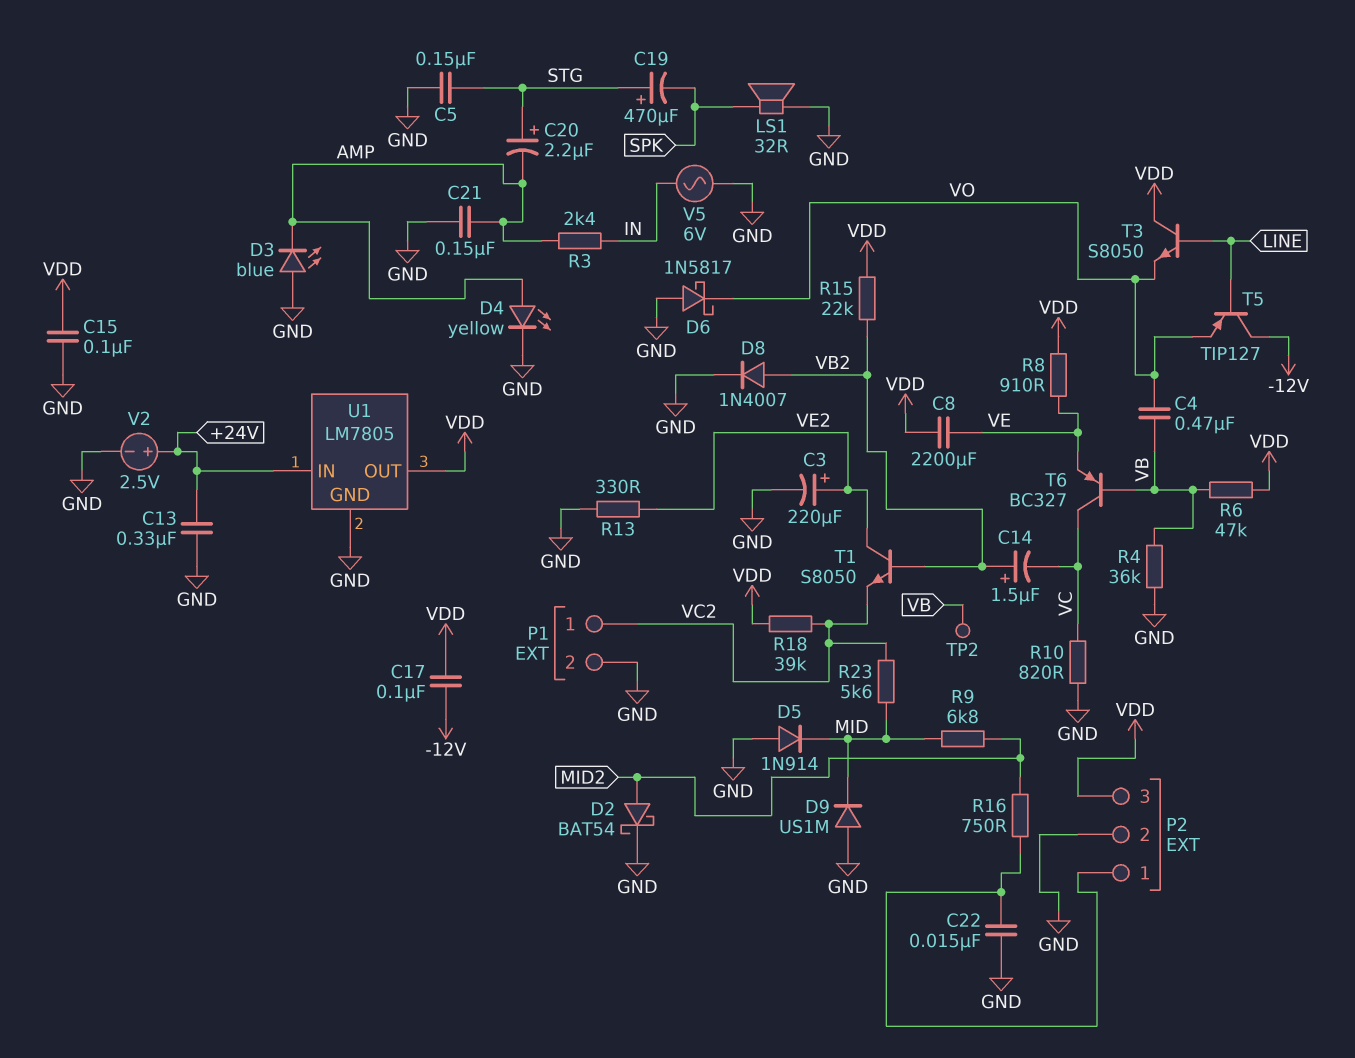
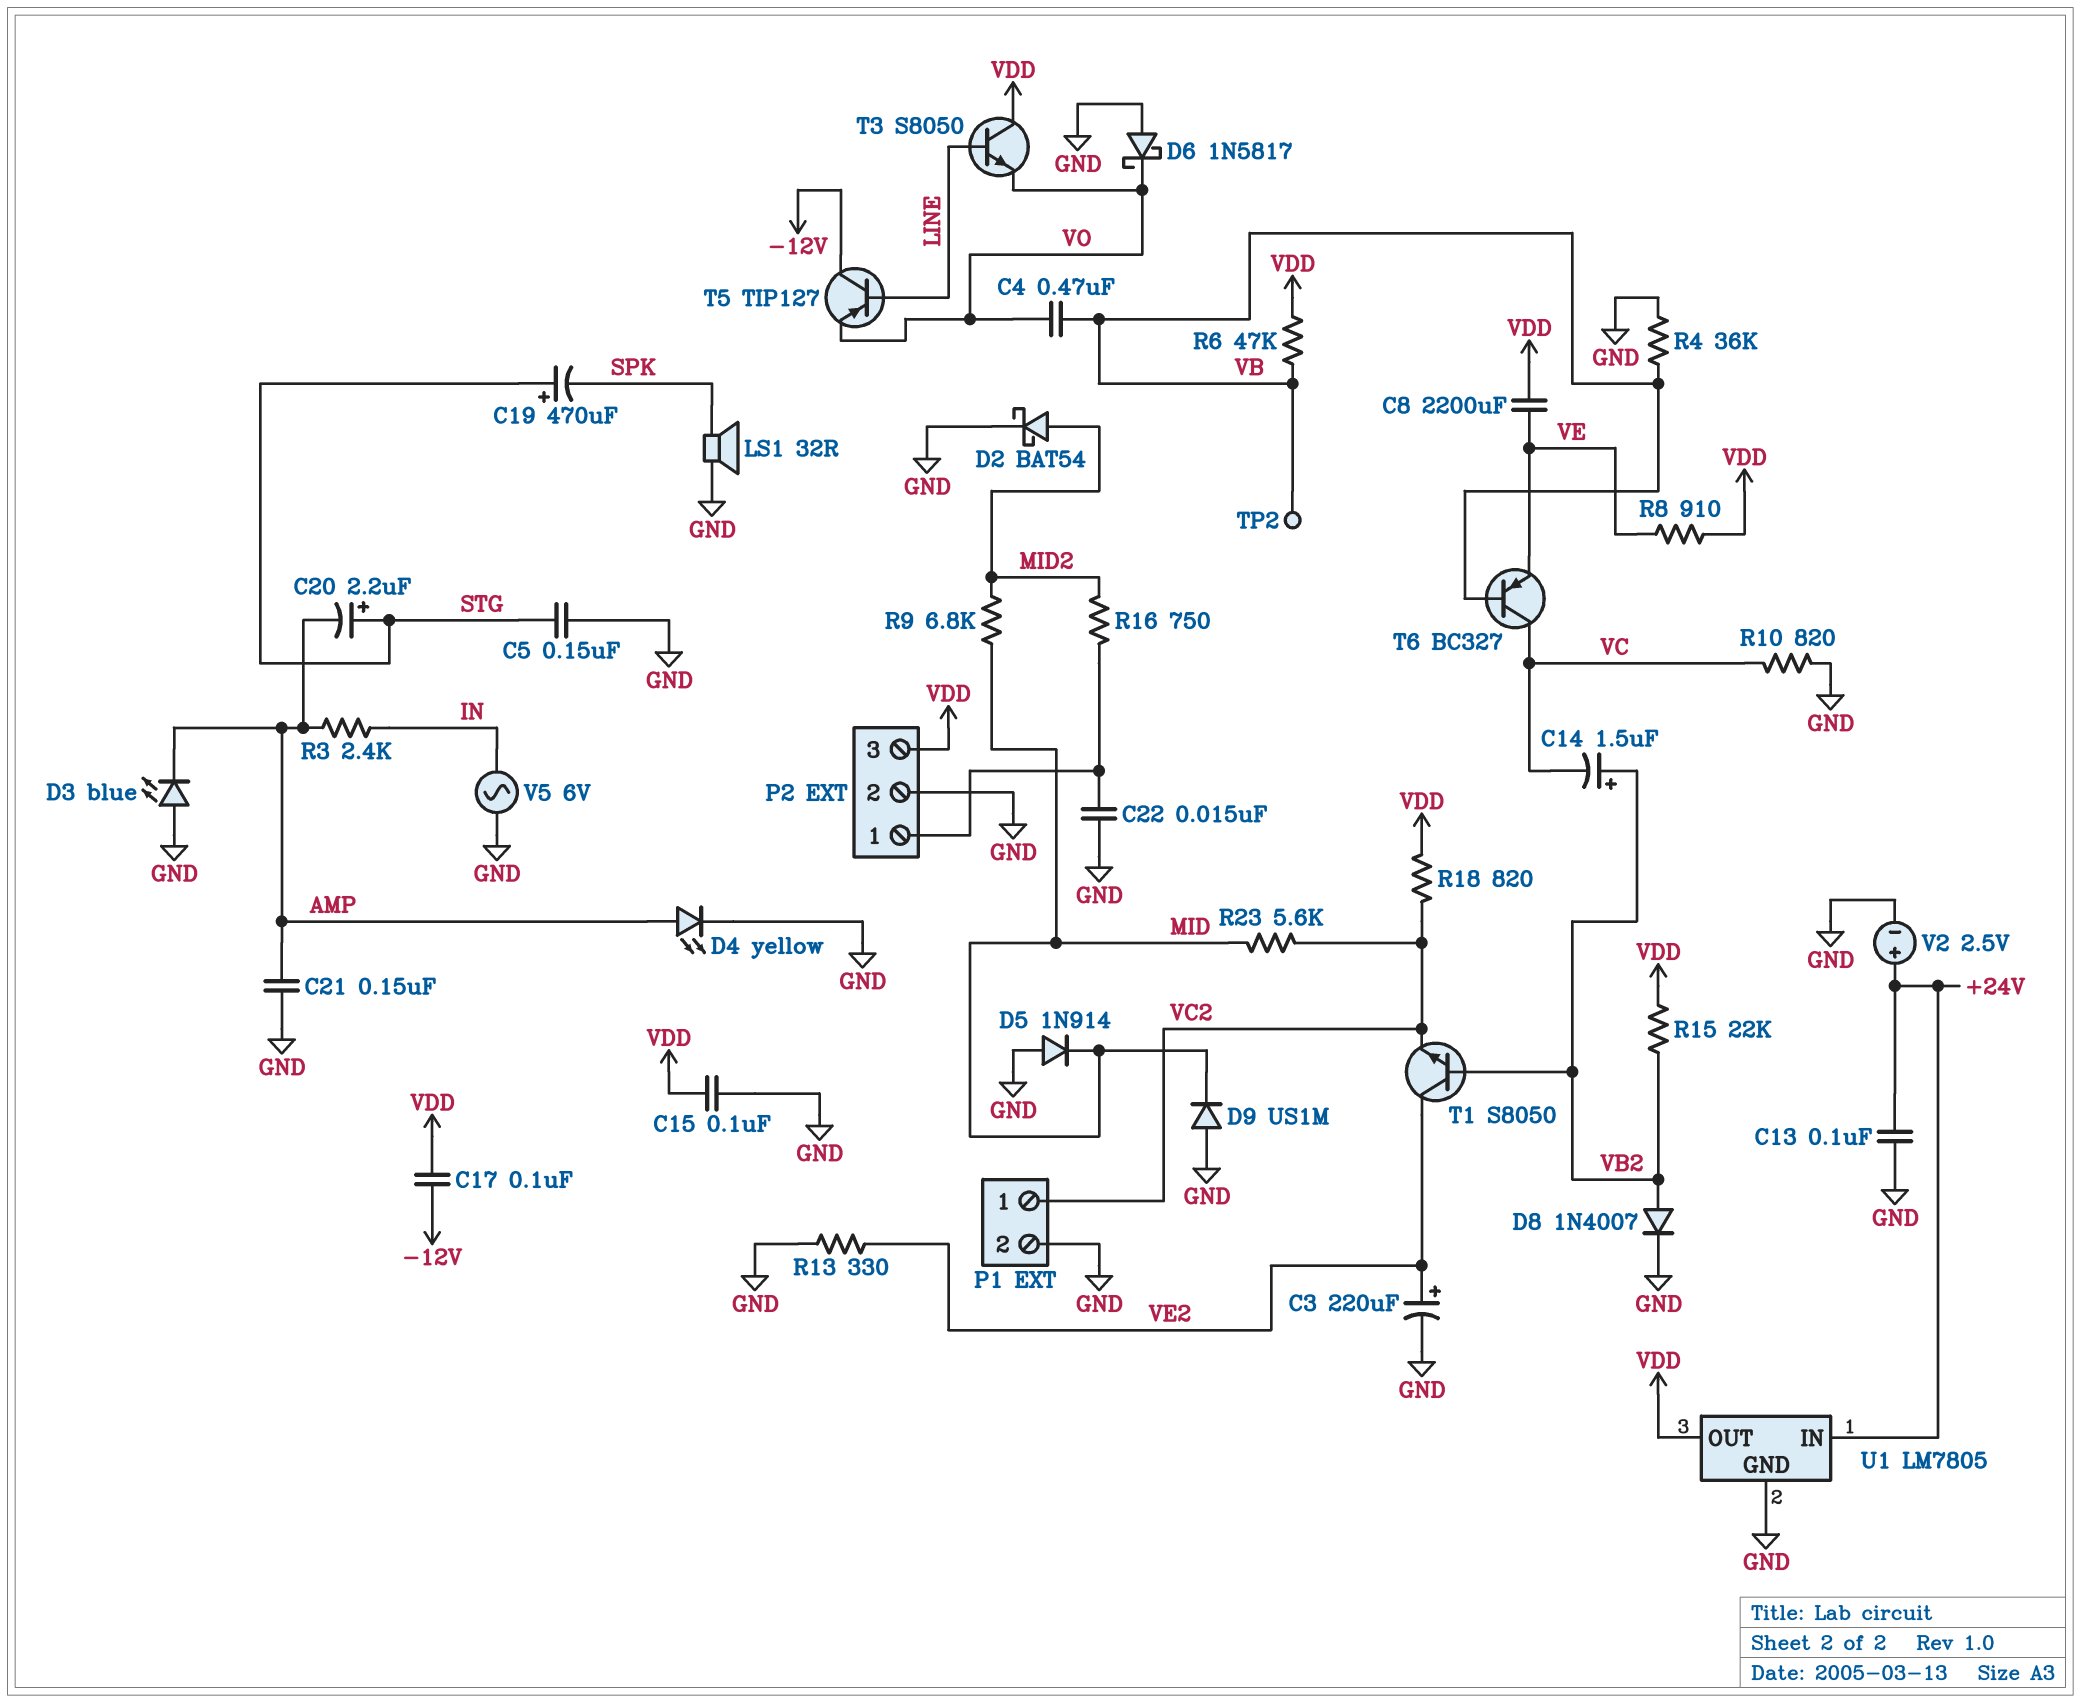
C13: 330nF (+24V, GND) -> 100nF (+24V, GND)
R18: 39k (VC2, VDD) -> 820 (VC2, VDD)

